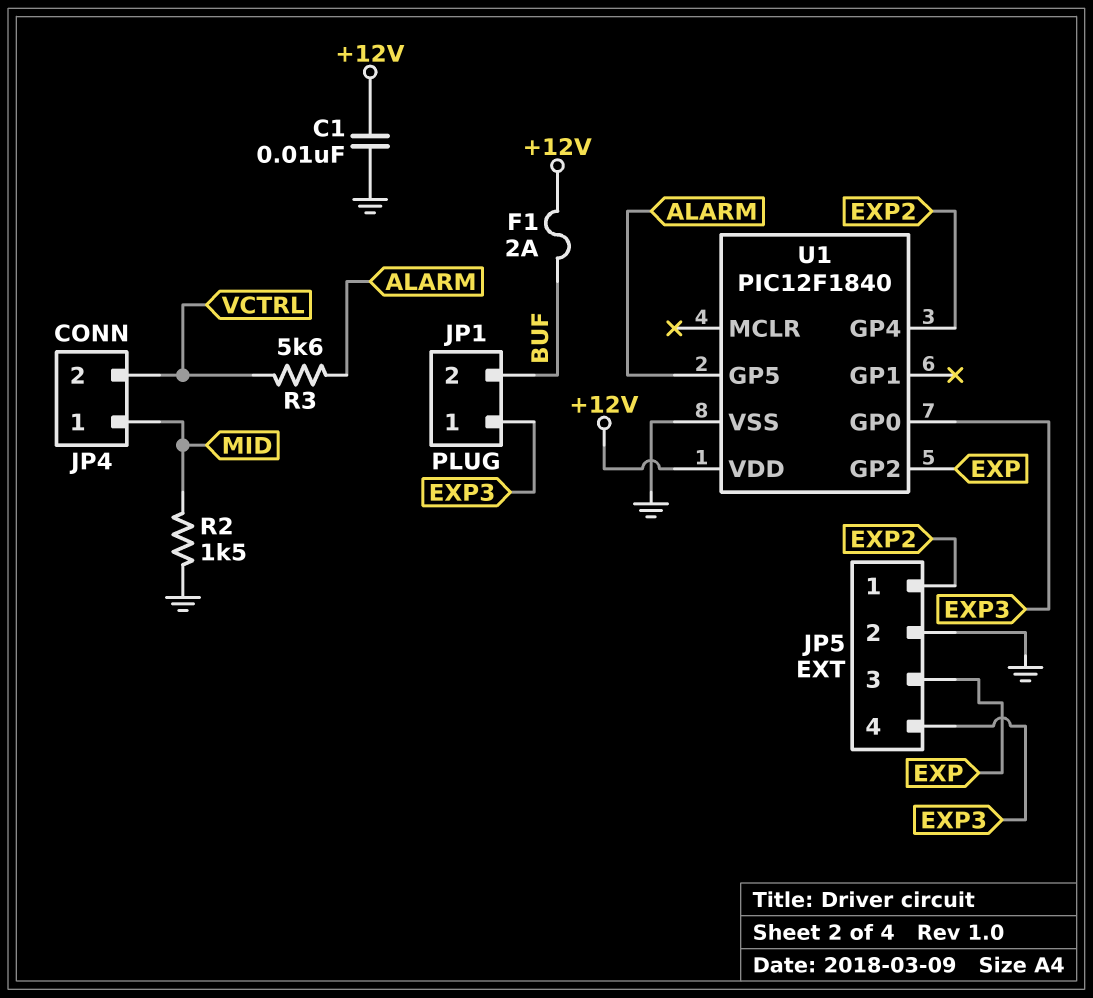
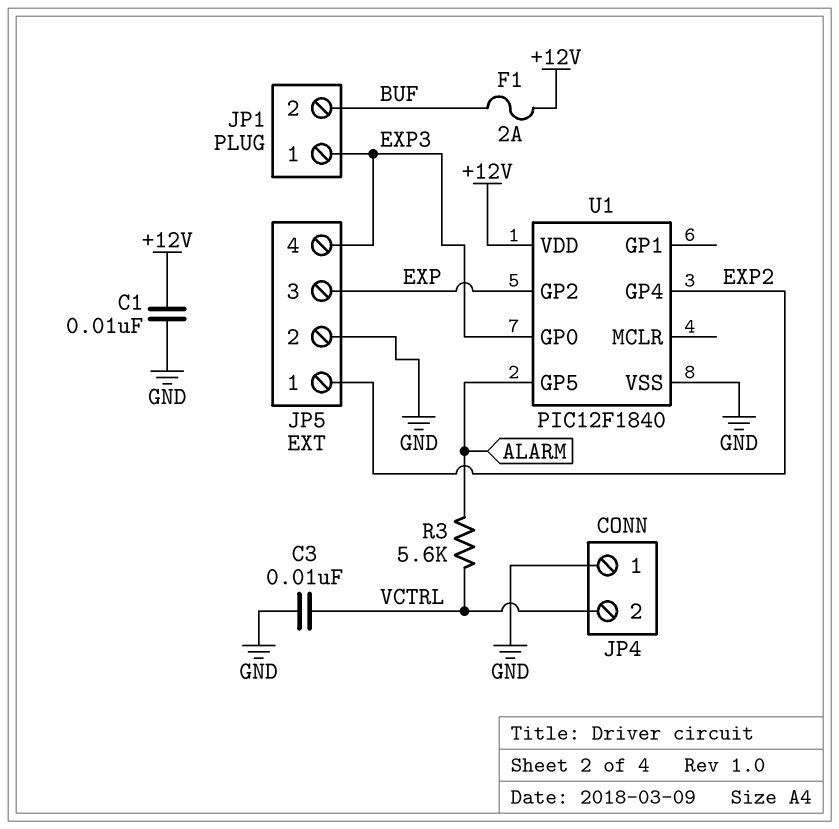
C3: none -> 10nF (GND, VCTRL)
JP4 pin 1: MID -> GND
R2: 1.5k (GND, MID) -> none

